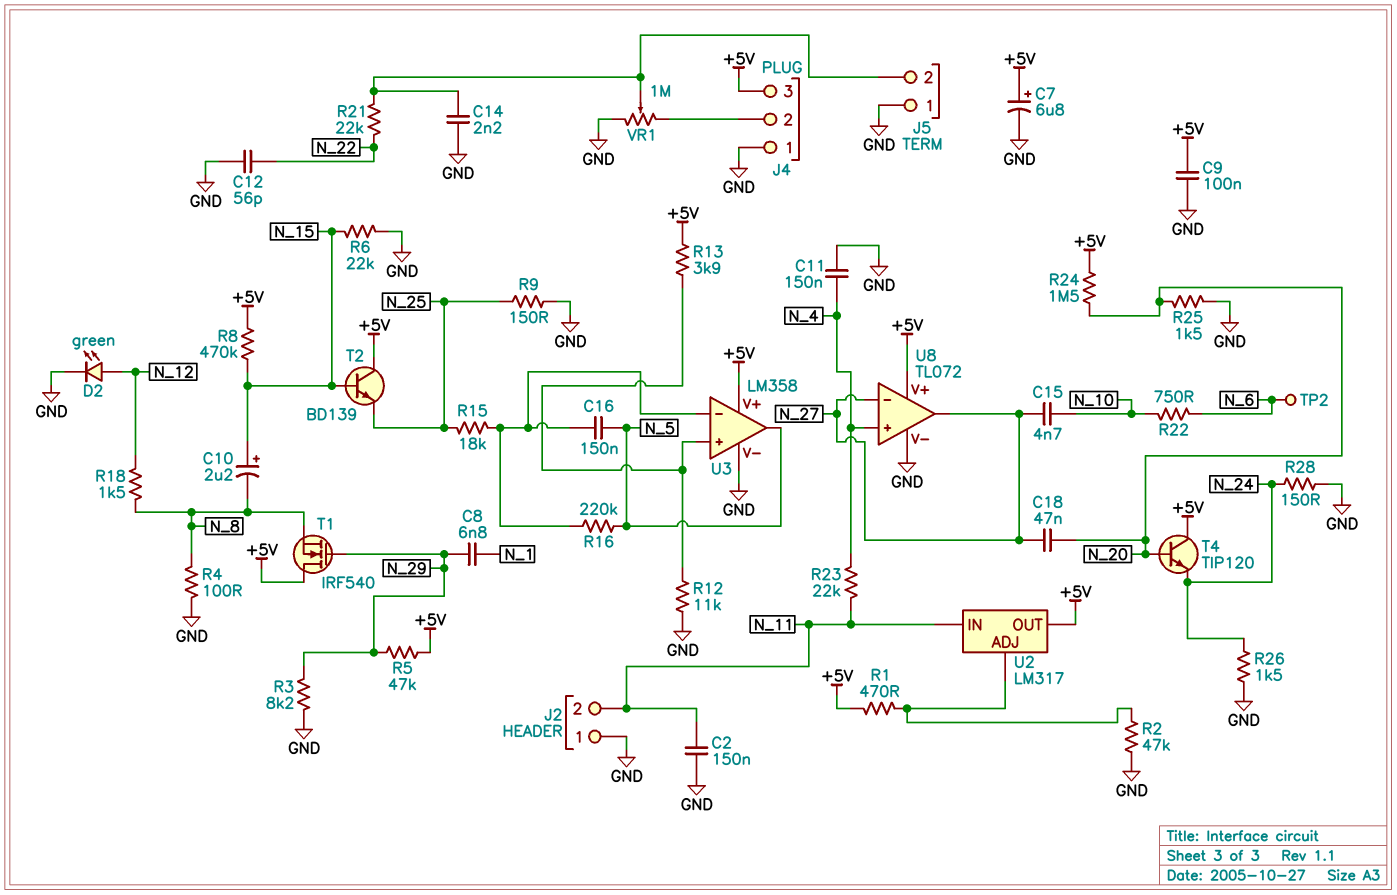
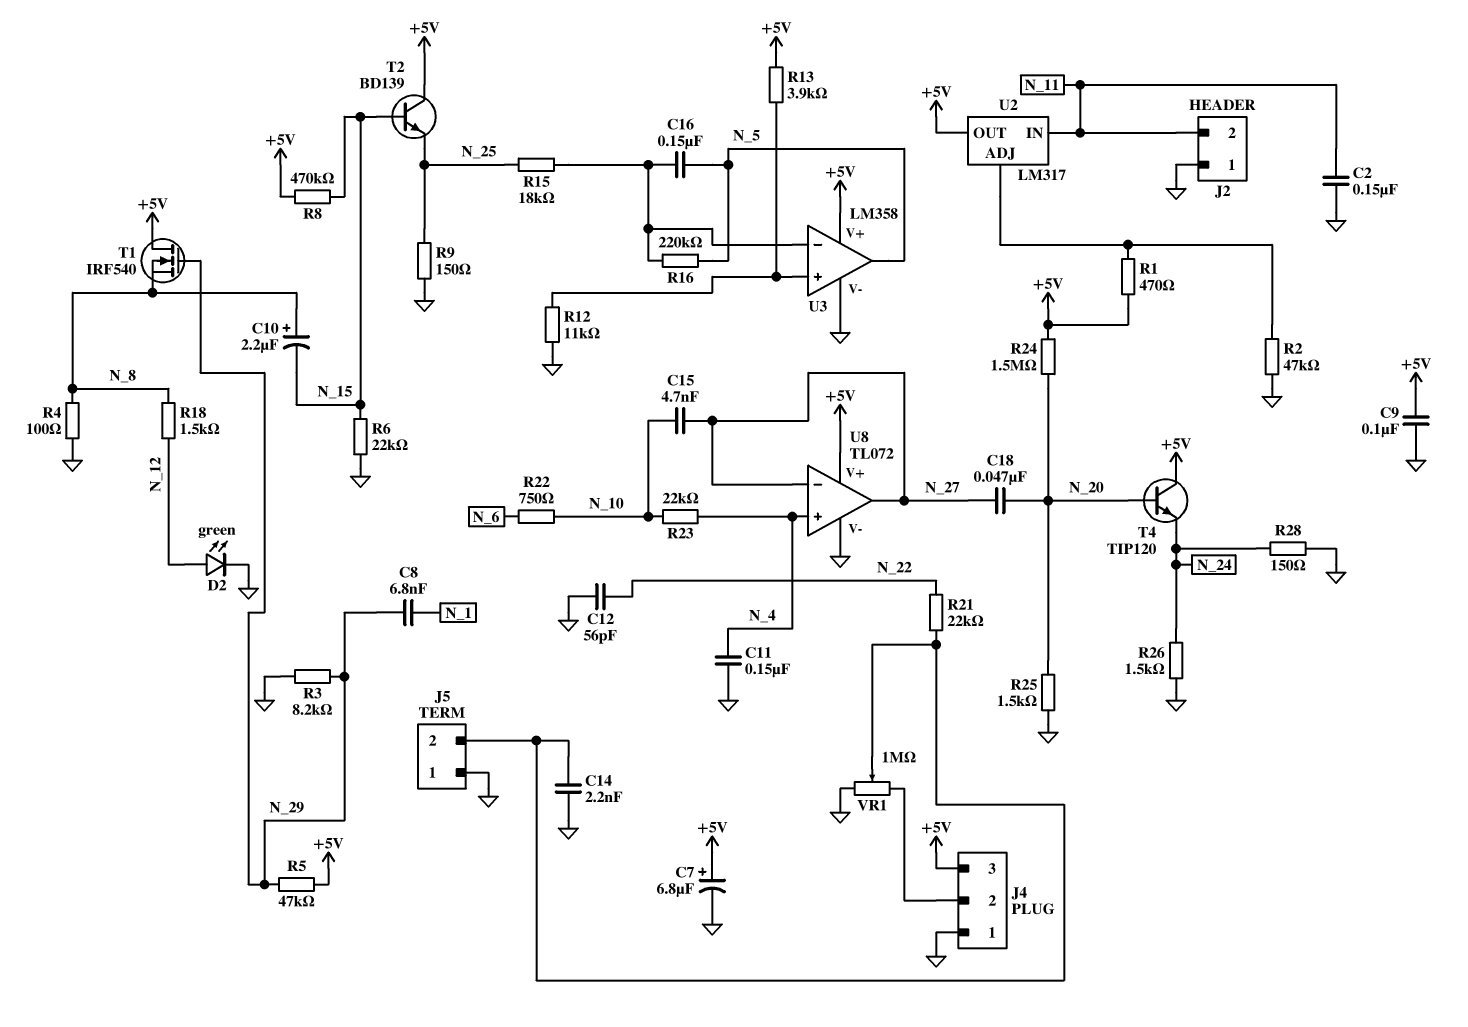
C10: 2.2uF (plus N_15, minus N_8) -> 2.2uF (plus N_8, minus N_15)
R23: 22k (N_4, N_11) -> 22k (N_4, N_10)
TP2: test point (N_6) -> none

